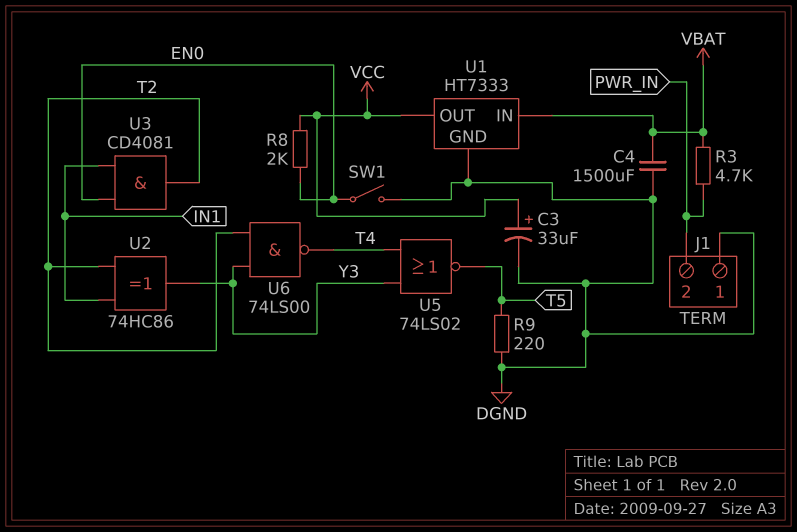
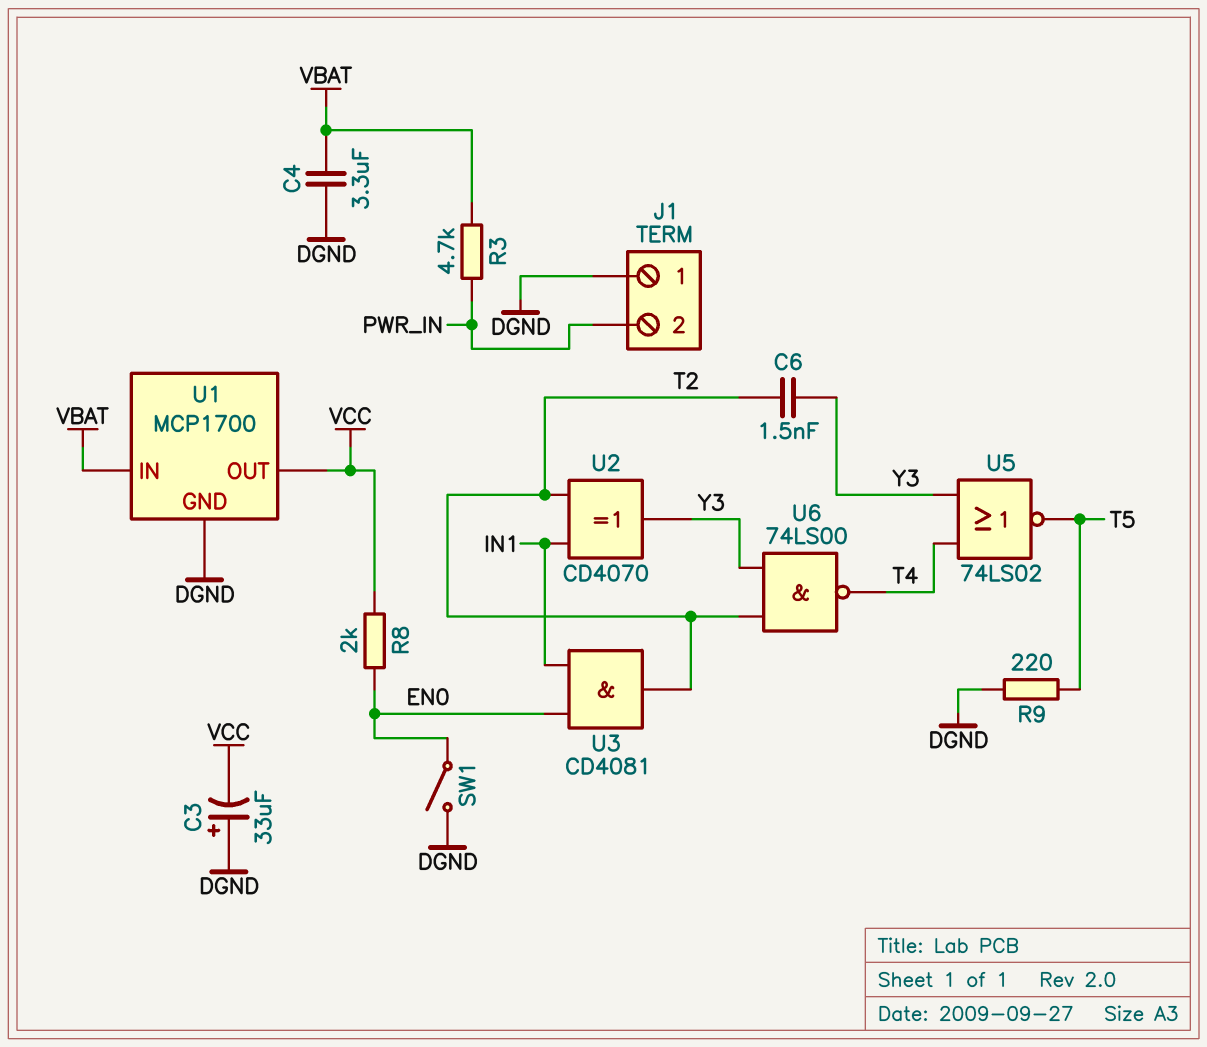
C3: 33uF (plus VCC, minus DGND) -> 33uF (plus DGND, minus VCC)
C4: 1500uF (DGND, VBAT) -> 3.3uF (DGND, VBAT)
C6: none -> 1.5nF (T2, Y3)
U1: HT7333 -> MCP1700
U2: XOR 74HC86 (in IN1, in T2, out Y3) -> XOR CD4070 (in IN1, in T2, out Y3)

